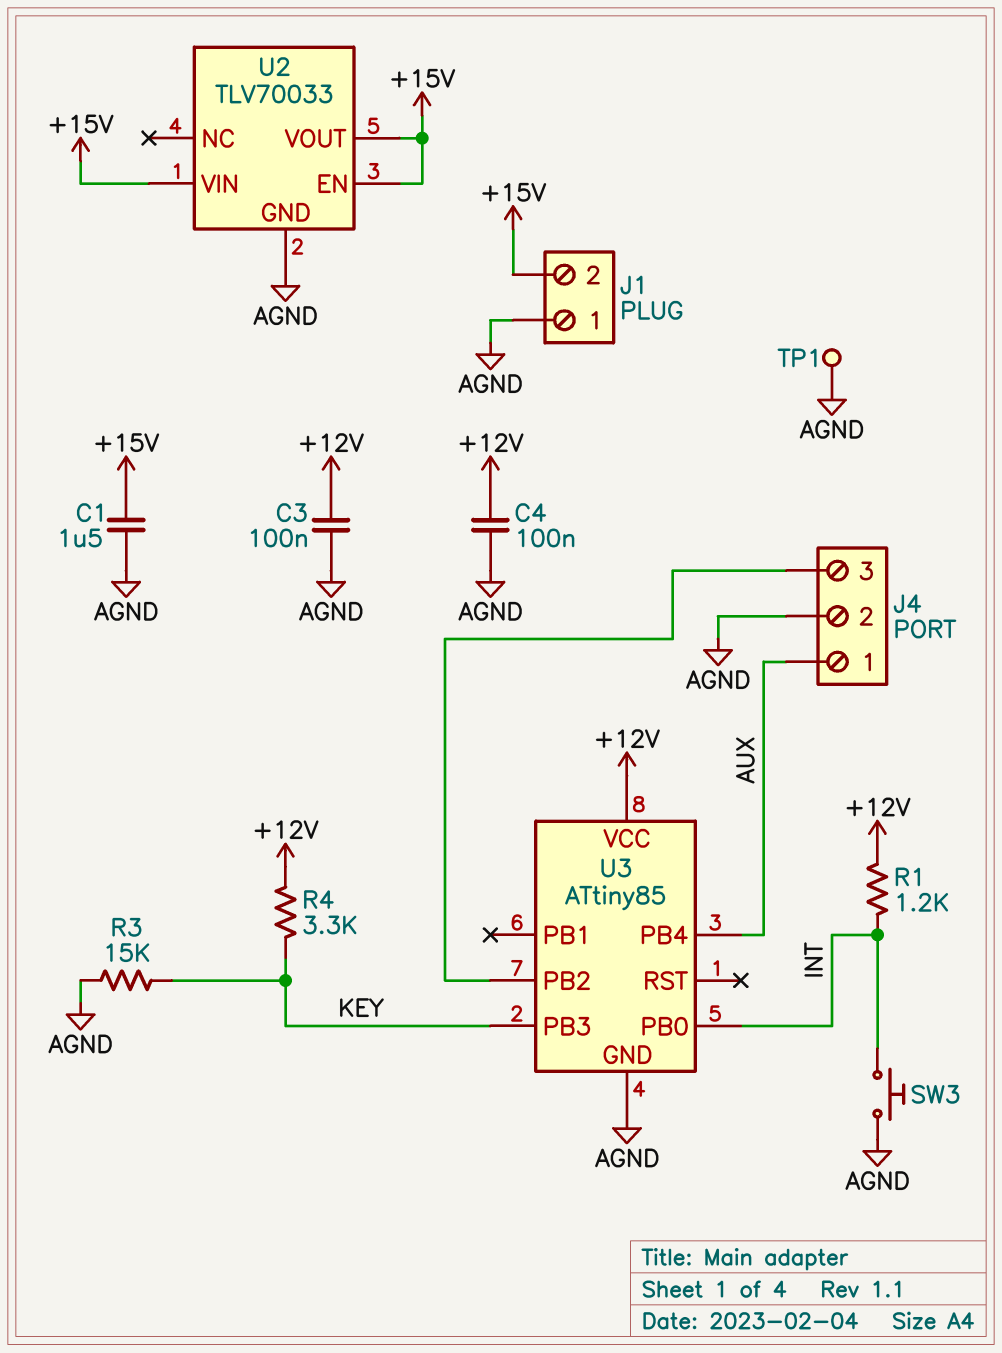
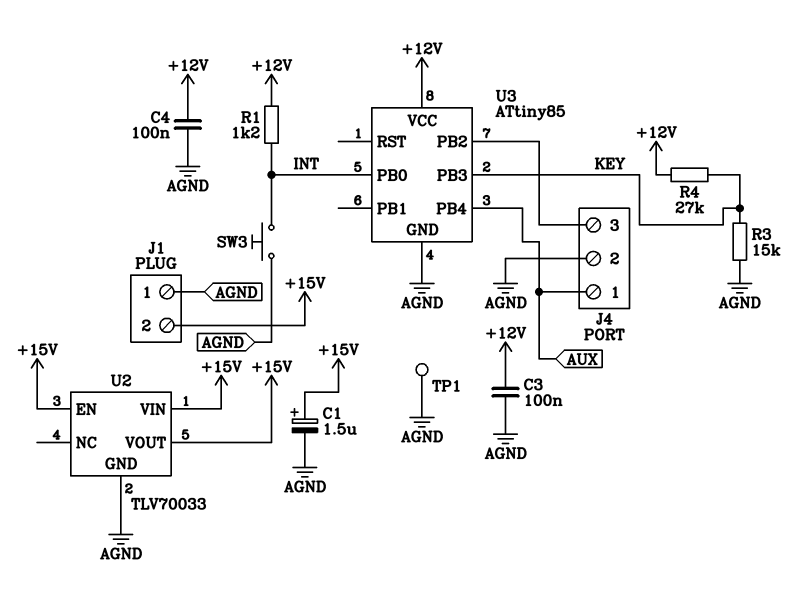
C1: 1.5uF (+15V, AGND) -> 1.5uF (plus +15V, minus AGND)
R4: 3.3k (+12V, KEY) -> 27k (+12V, KEY)

